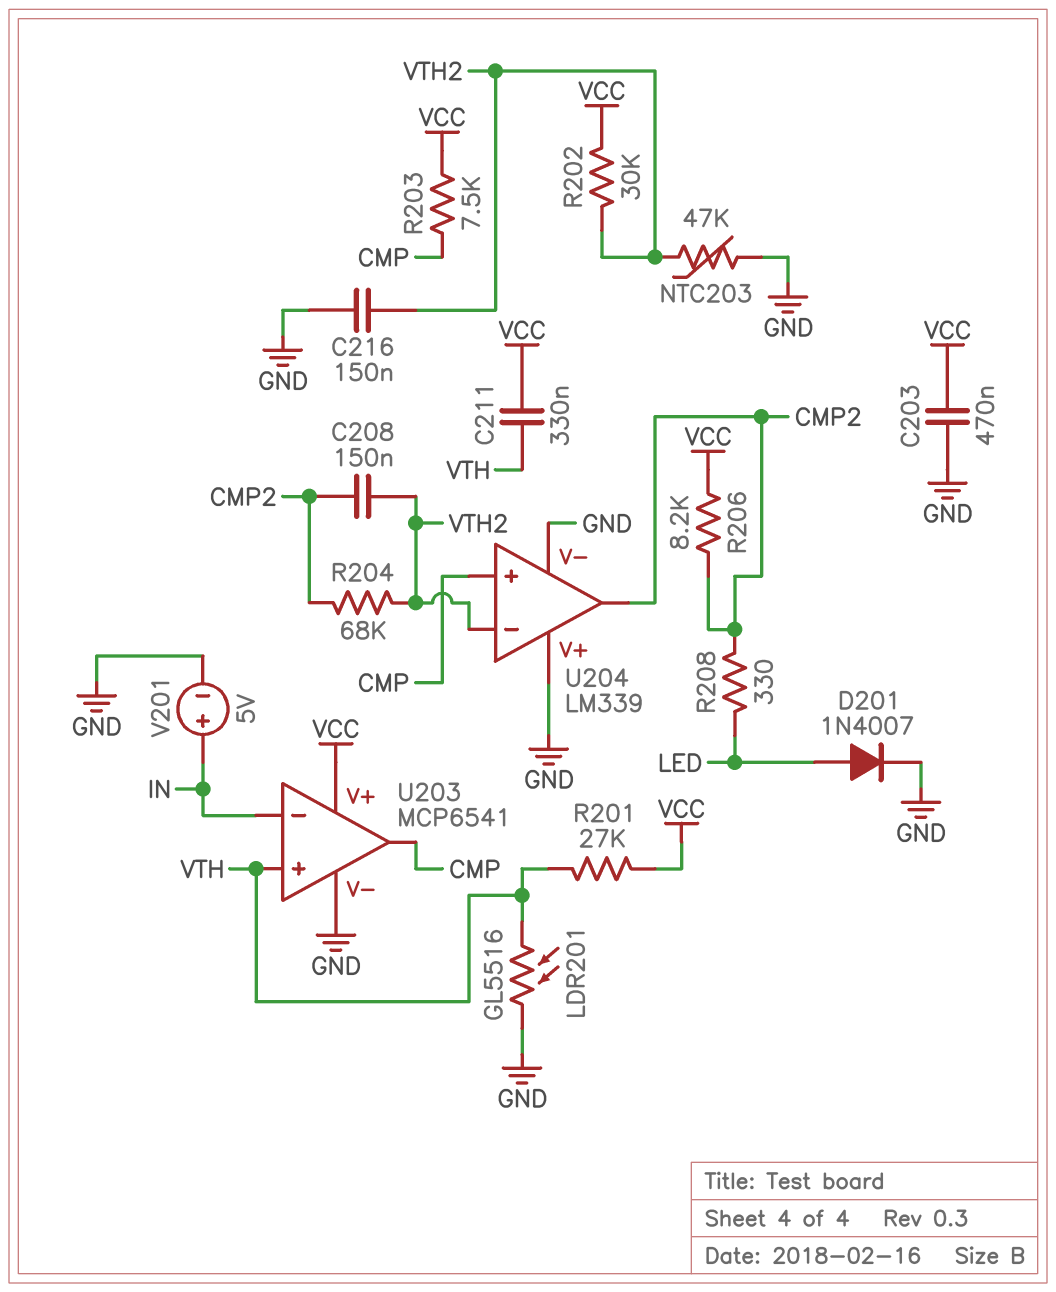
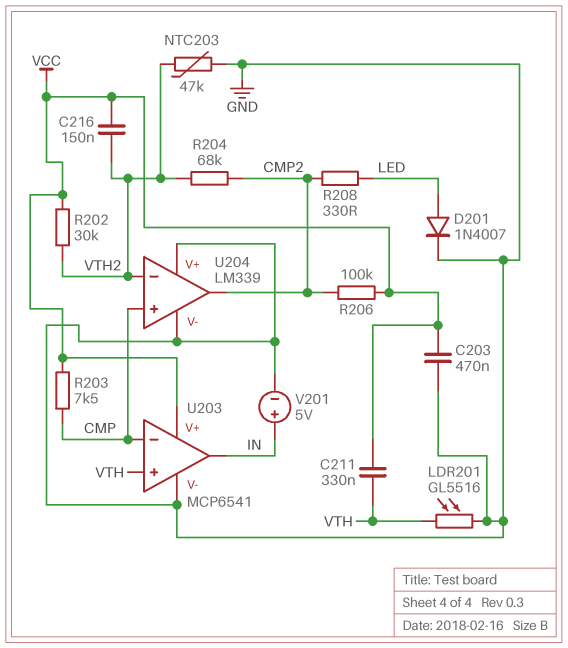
C208: 150nF (CMP2, VTH2) -> none
C216: 150nF (GND, VTH2) -> 150nF (VCC, VTH2)
R201: 27k (VCC, VTH) -> none
R206: 8.2k (CMP2, VCC) -> 100k (CMP2, VCC)
U203 pin in-: IN -> CMP
U203 pin out: CMP -> IN

